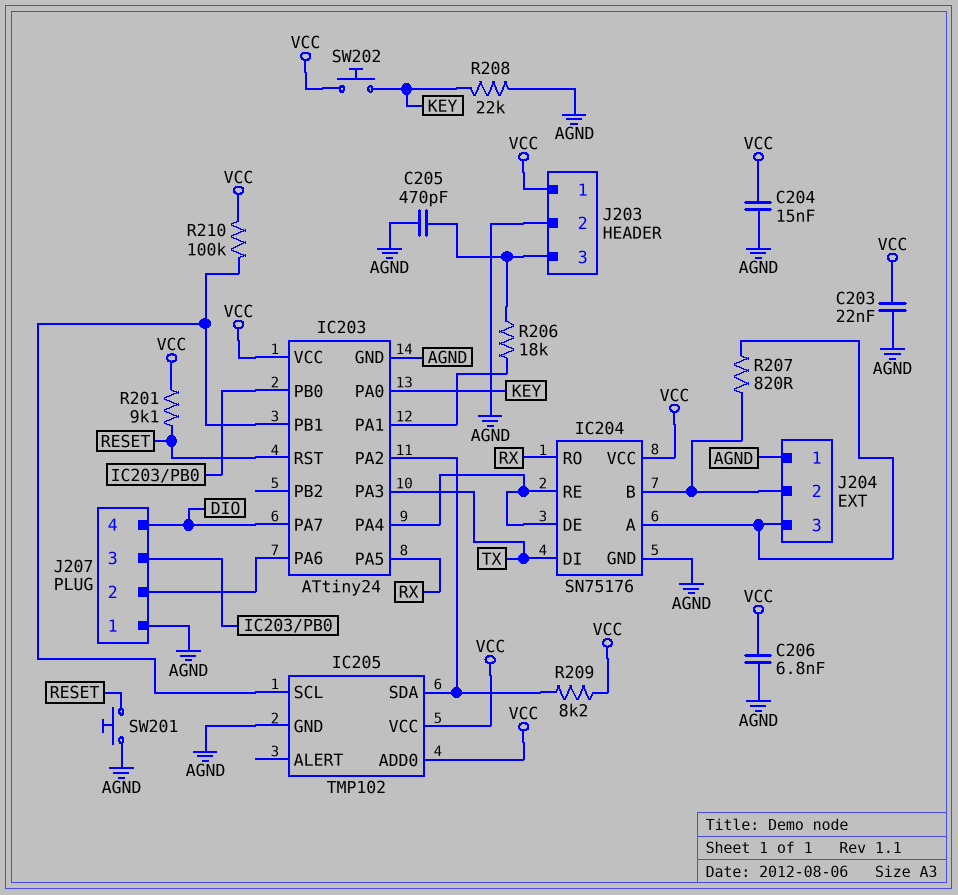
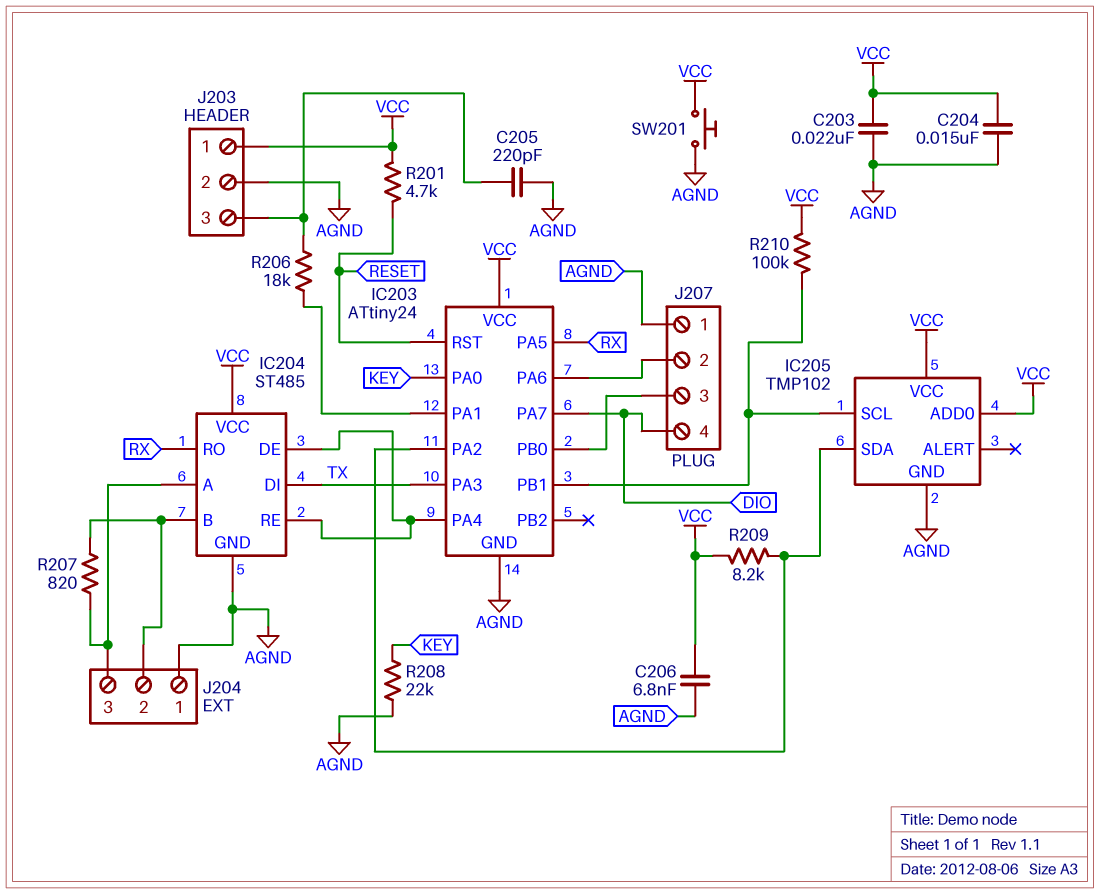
C205: 470pF (AGND, J203/3) -> 220pF (AGND, J203/3)
IC204: SN75176 -> ST485
R201: 9.1k (RESET, VCC) -> 4.7k (RESET, VCC)
SW201: button (AGND, RESET) -> button (AGND, VCC)
SW202: button (KEY, VCC) -> none

